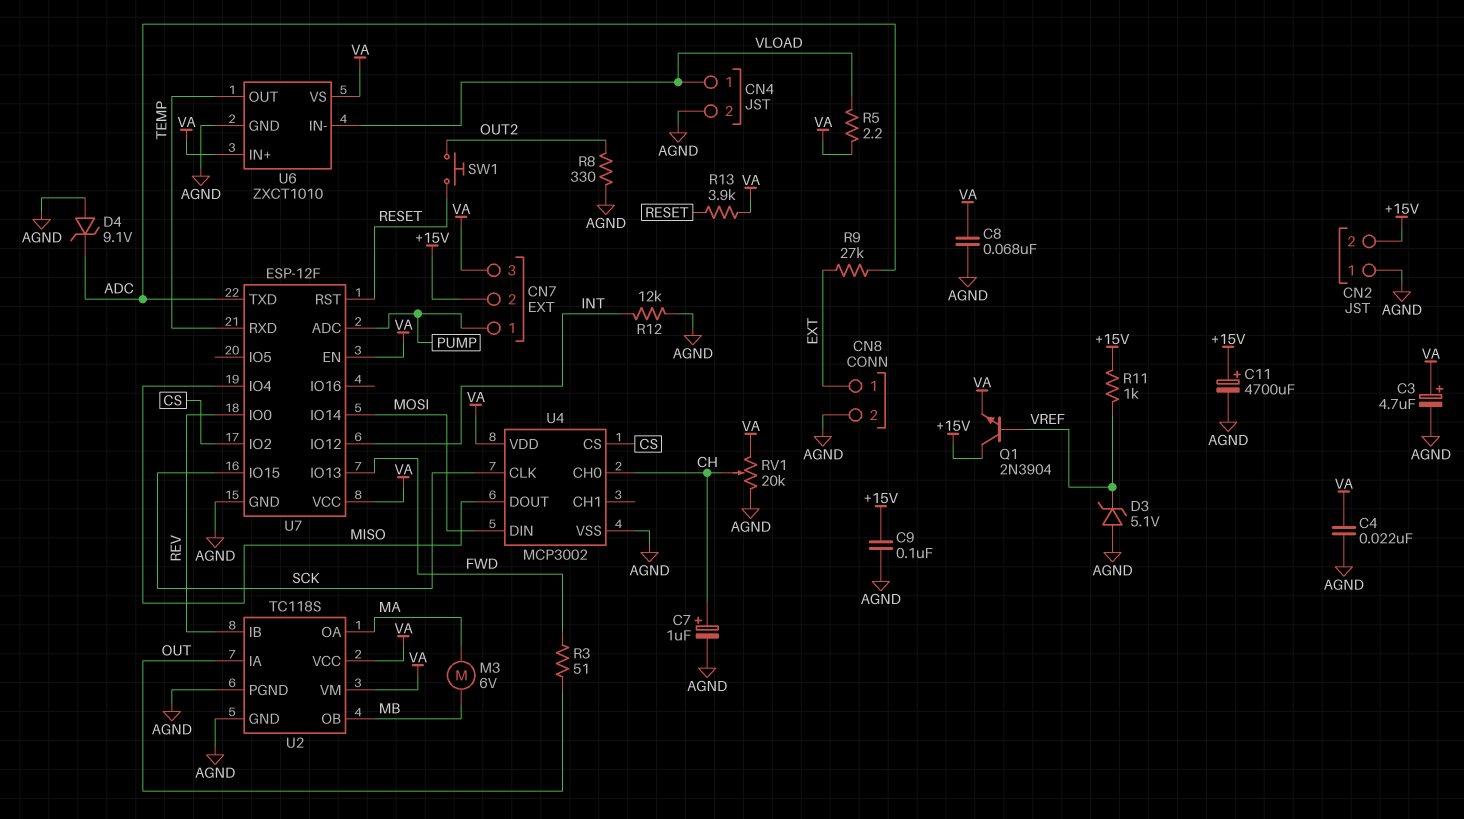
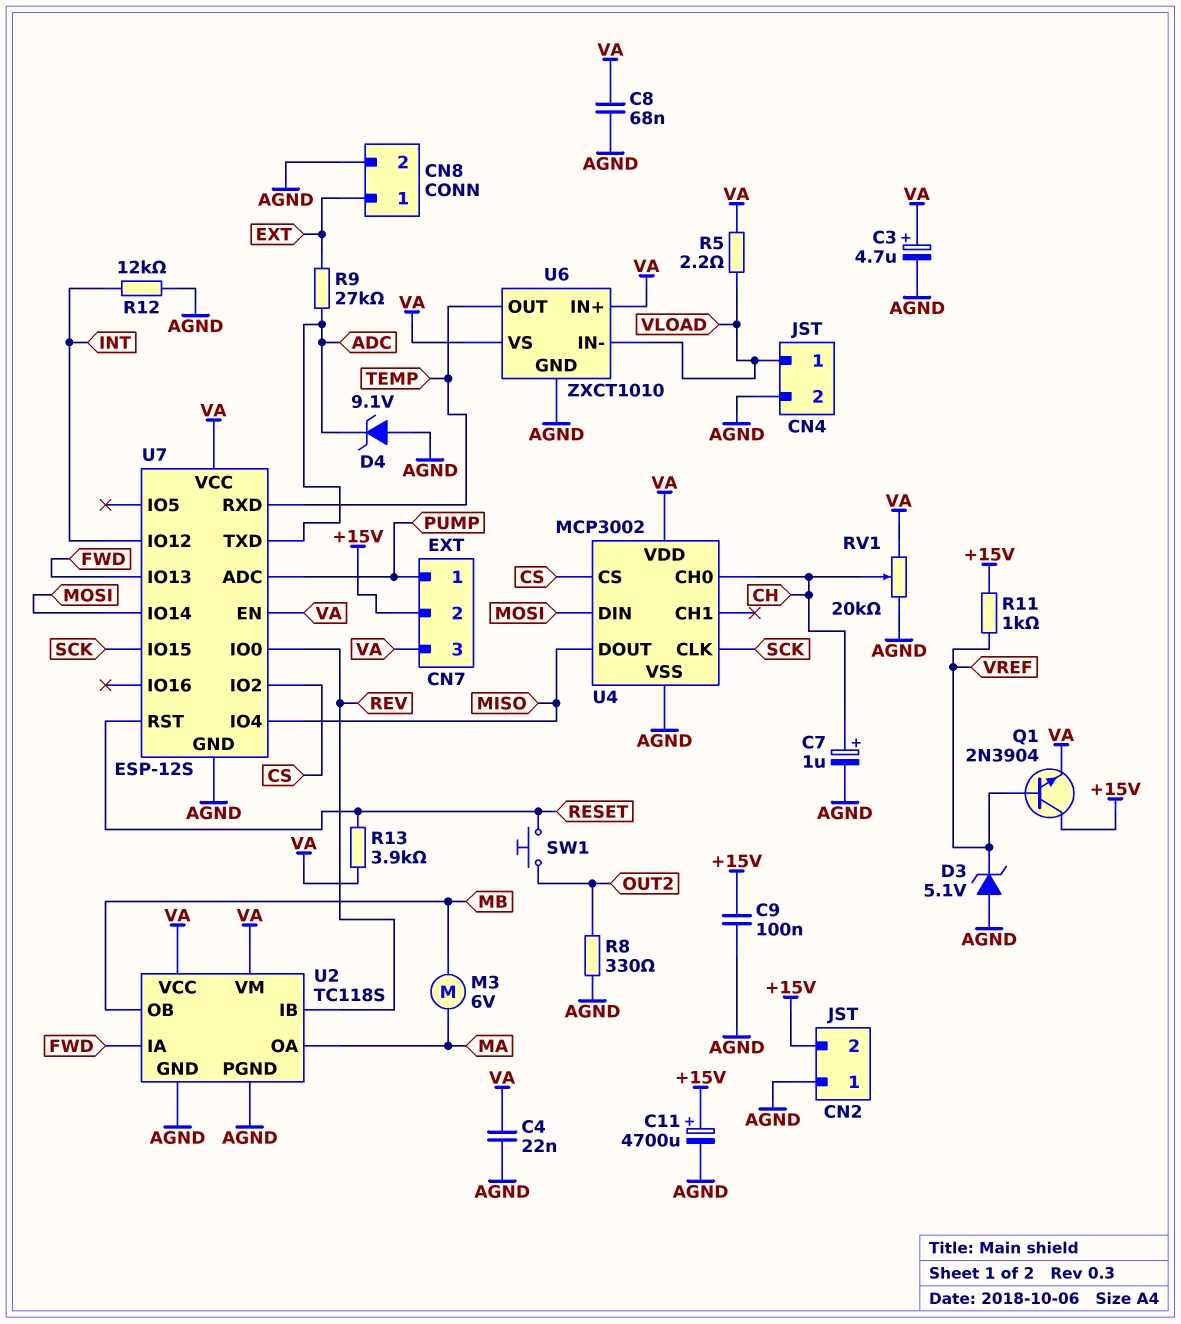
R3: 51 (FWD, OUT) -> none
U2 pin IA: OUT -> FWD
U7: ESP-12F -> ESP-12S

